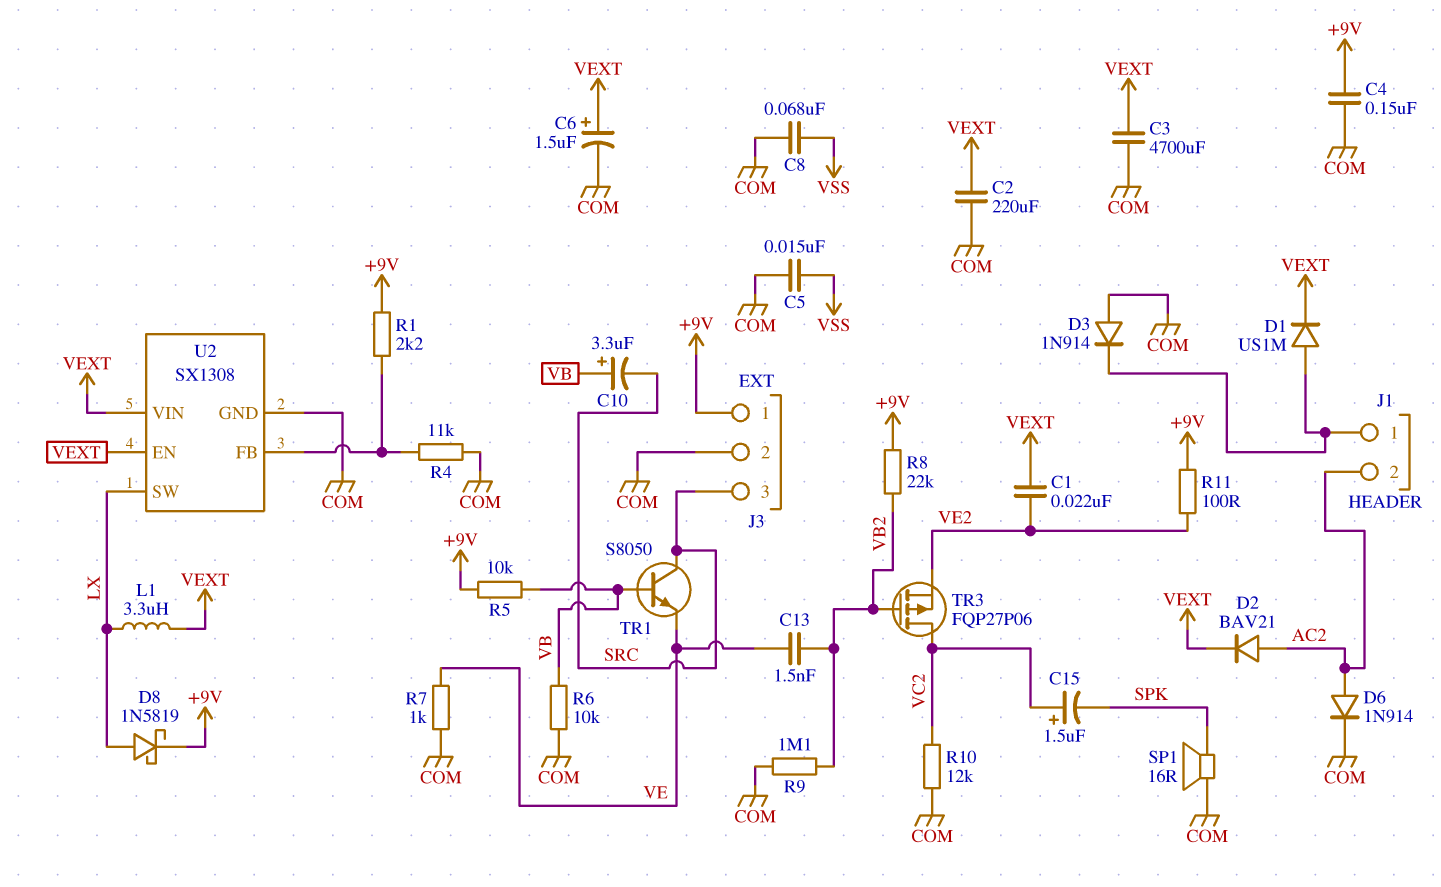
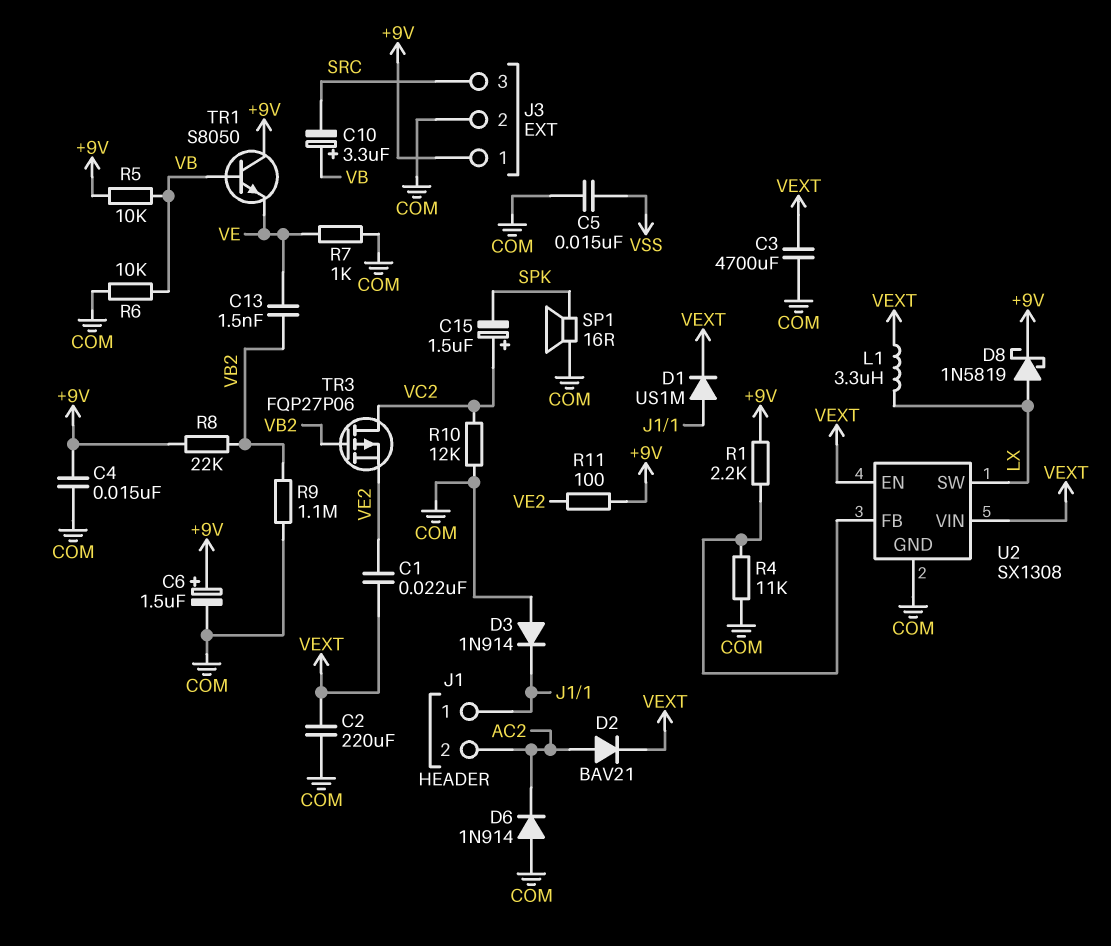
C4: 150nF (+9V, COM) -> 15nF (+9V, COM)
C6: 1.5uF (plus VEXT, minus COM) -> 1.5uF (plus +9V, minus COM)
C8: 68nF (COM, VSS) -> none
D6: diode 1N914 (A AC2, K COM) -> diode 1N914 (A COM, K AC2)
TR1: NPN S8050 (B VB, C SRC, E VE) -> NPN S8050 (B VB, C +9V, E VE)

